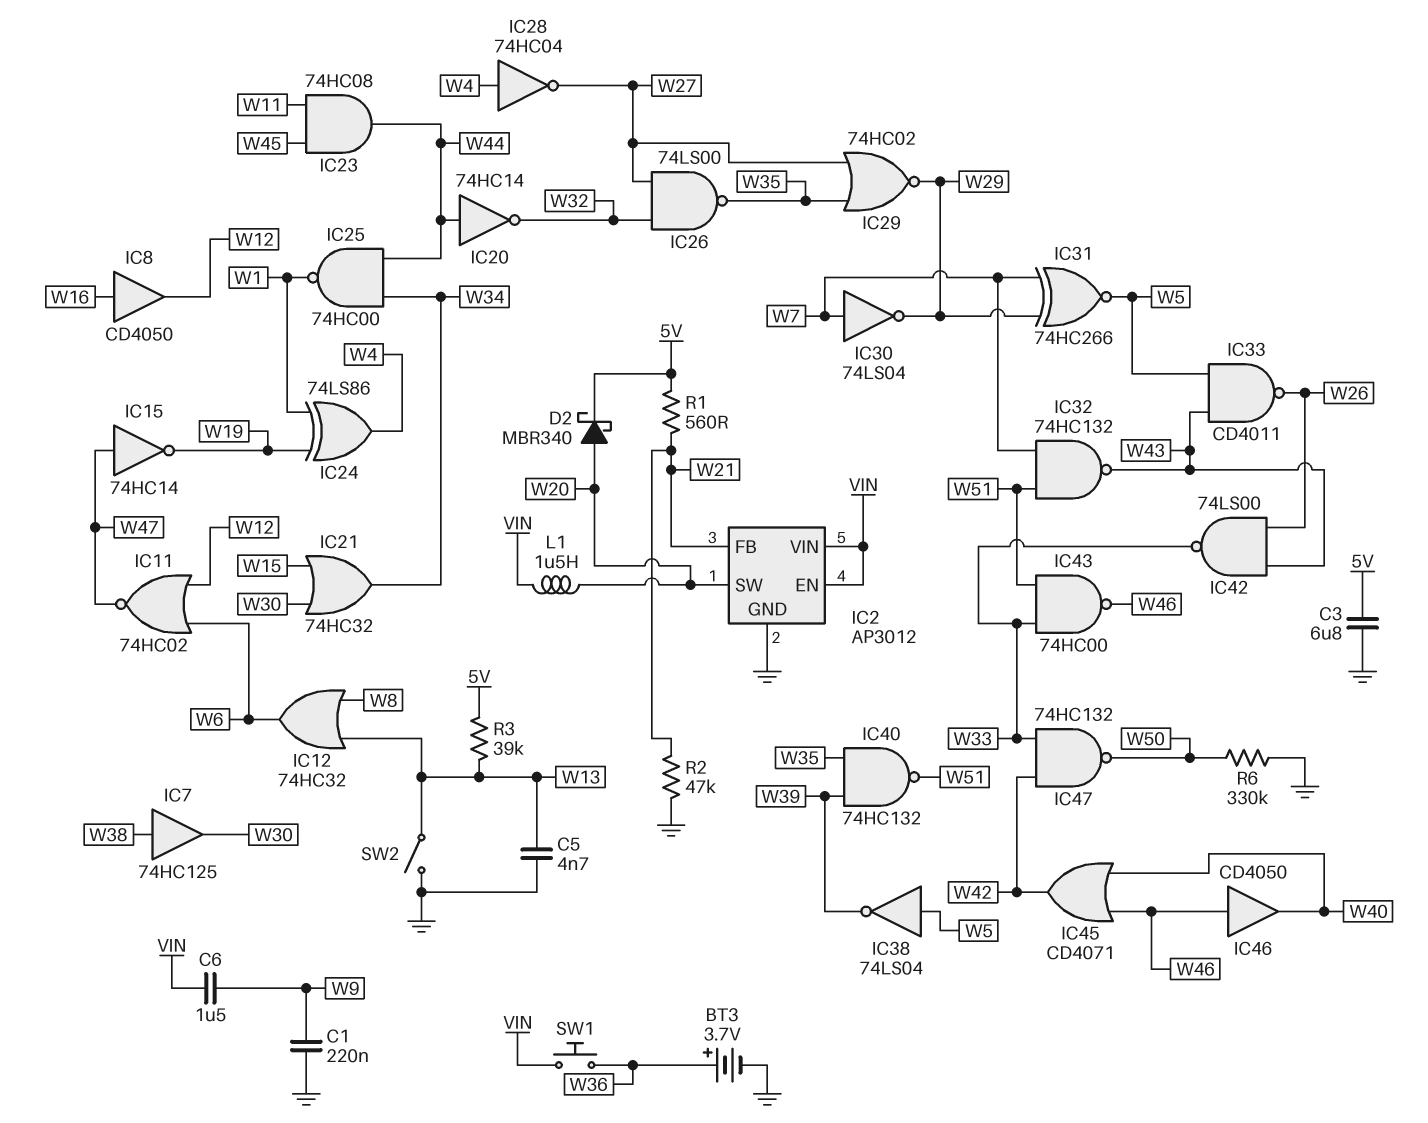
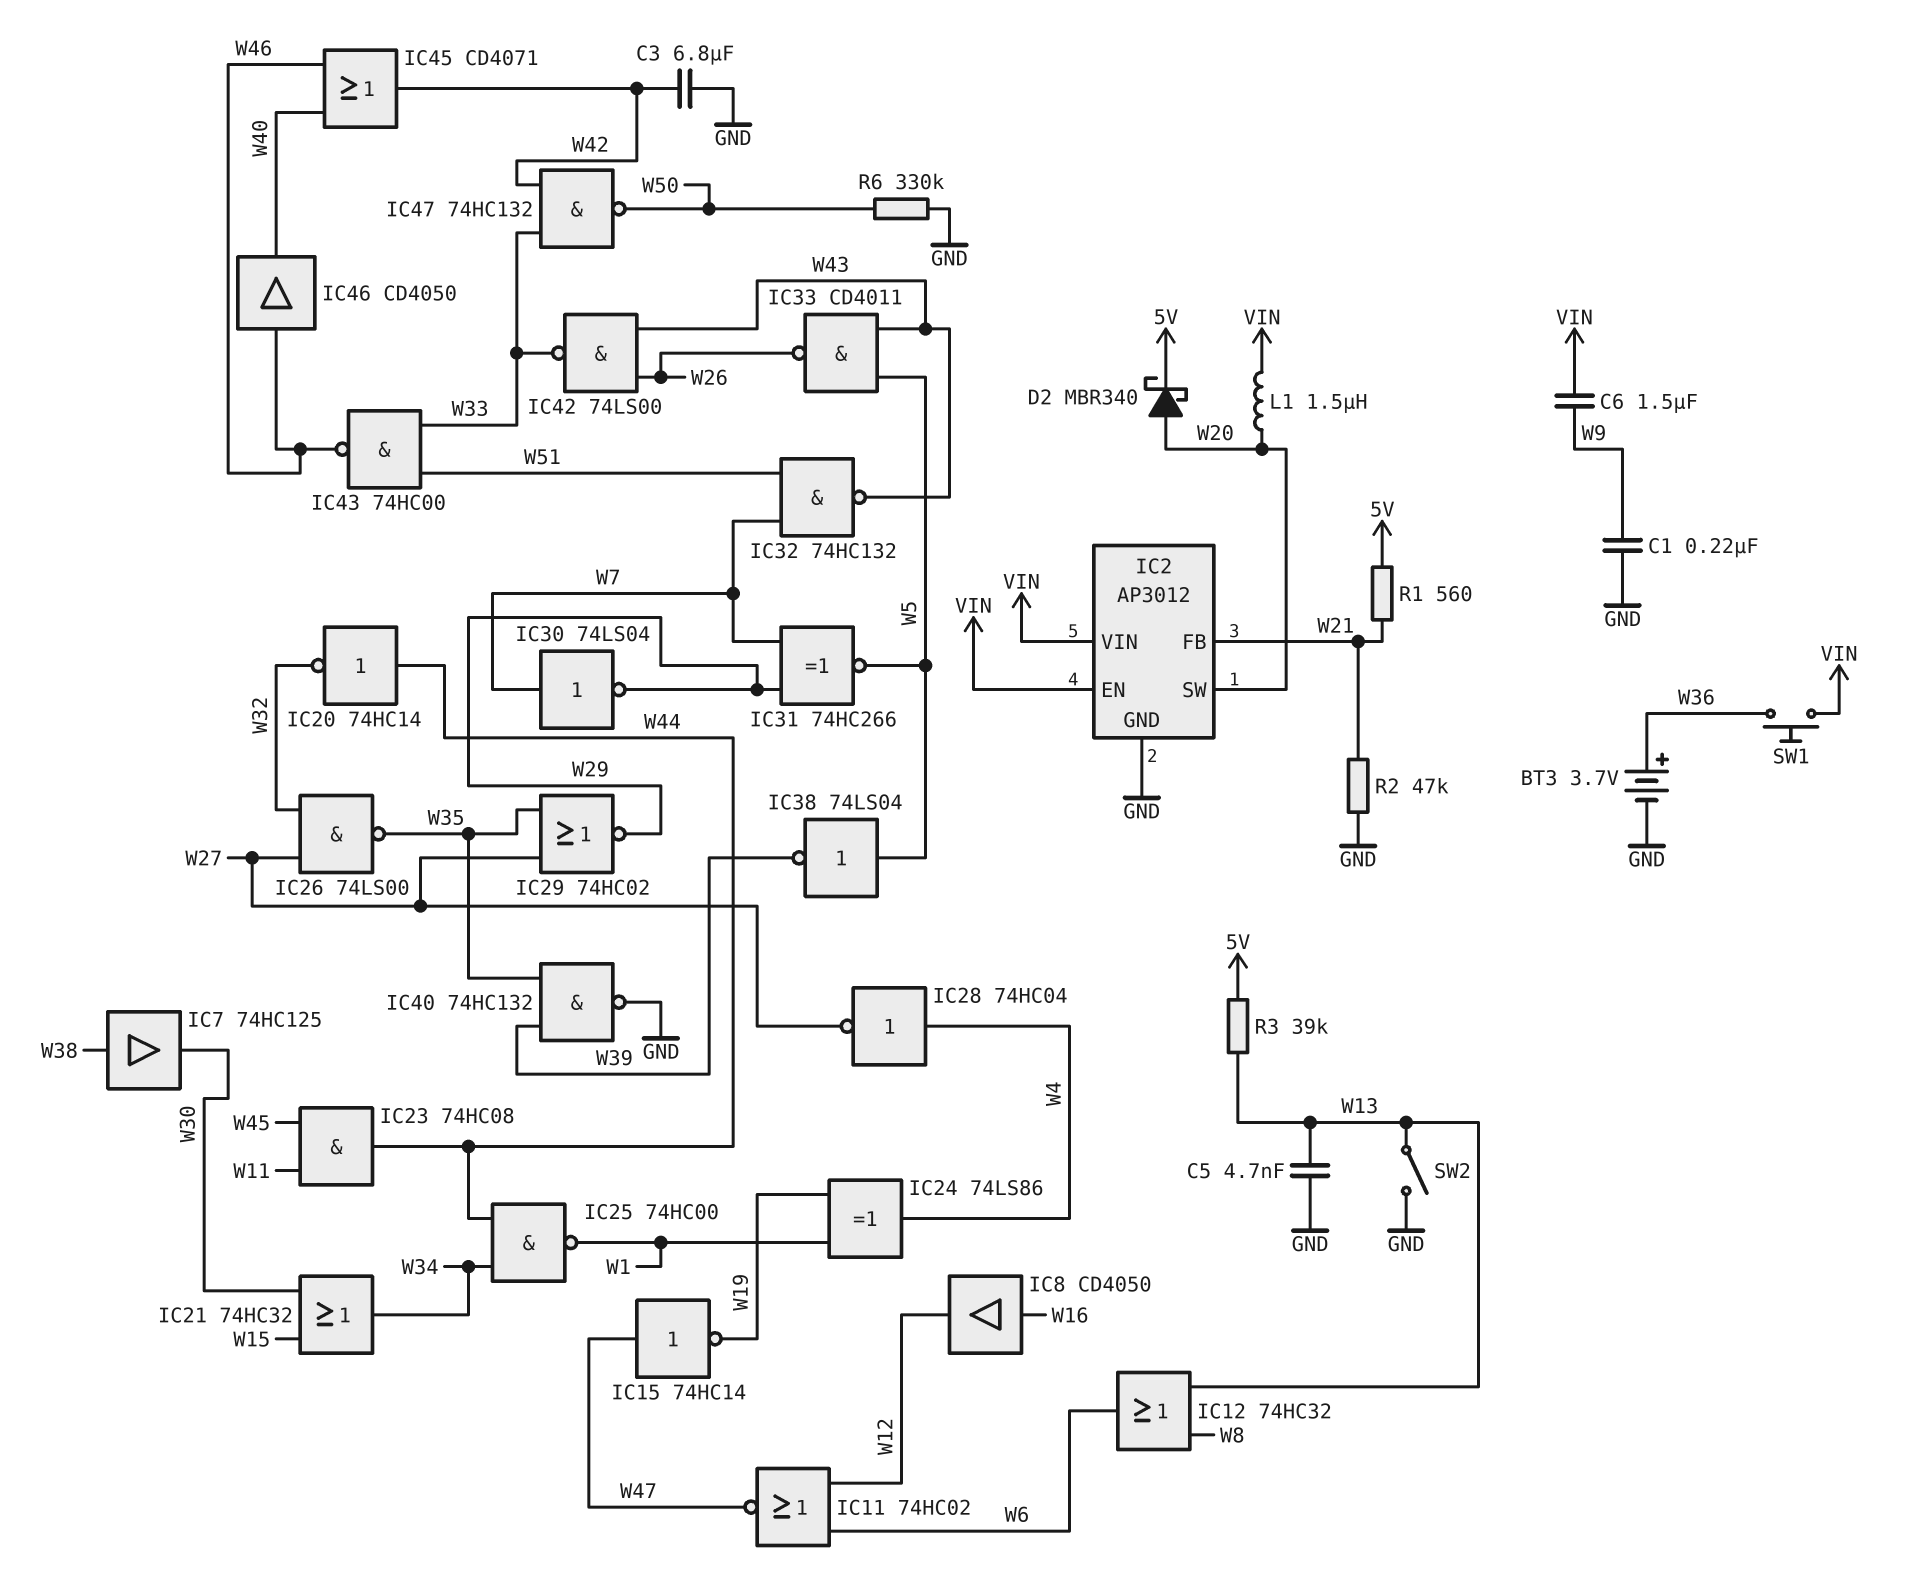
C3: 6.8uF (5V, GND) -> 6.8uF (GND, W42)
IC40: NAND 74HC132 (in W35, in W39, out W51) -> NAND 74HC132 (in W35, in W39, out GND)

